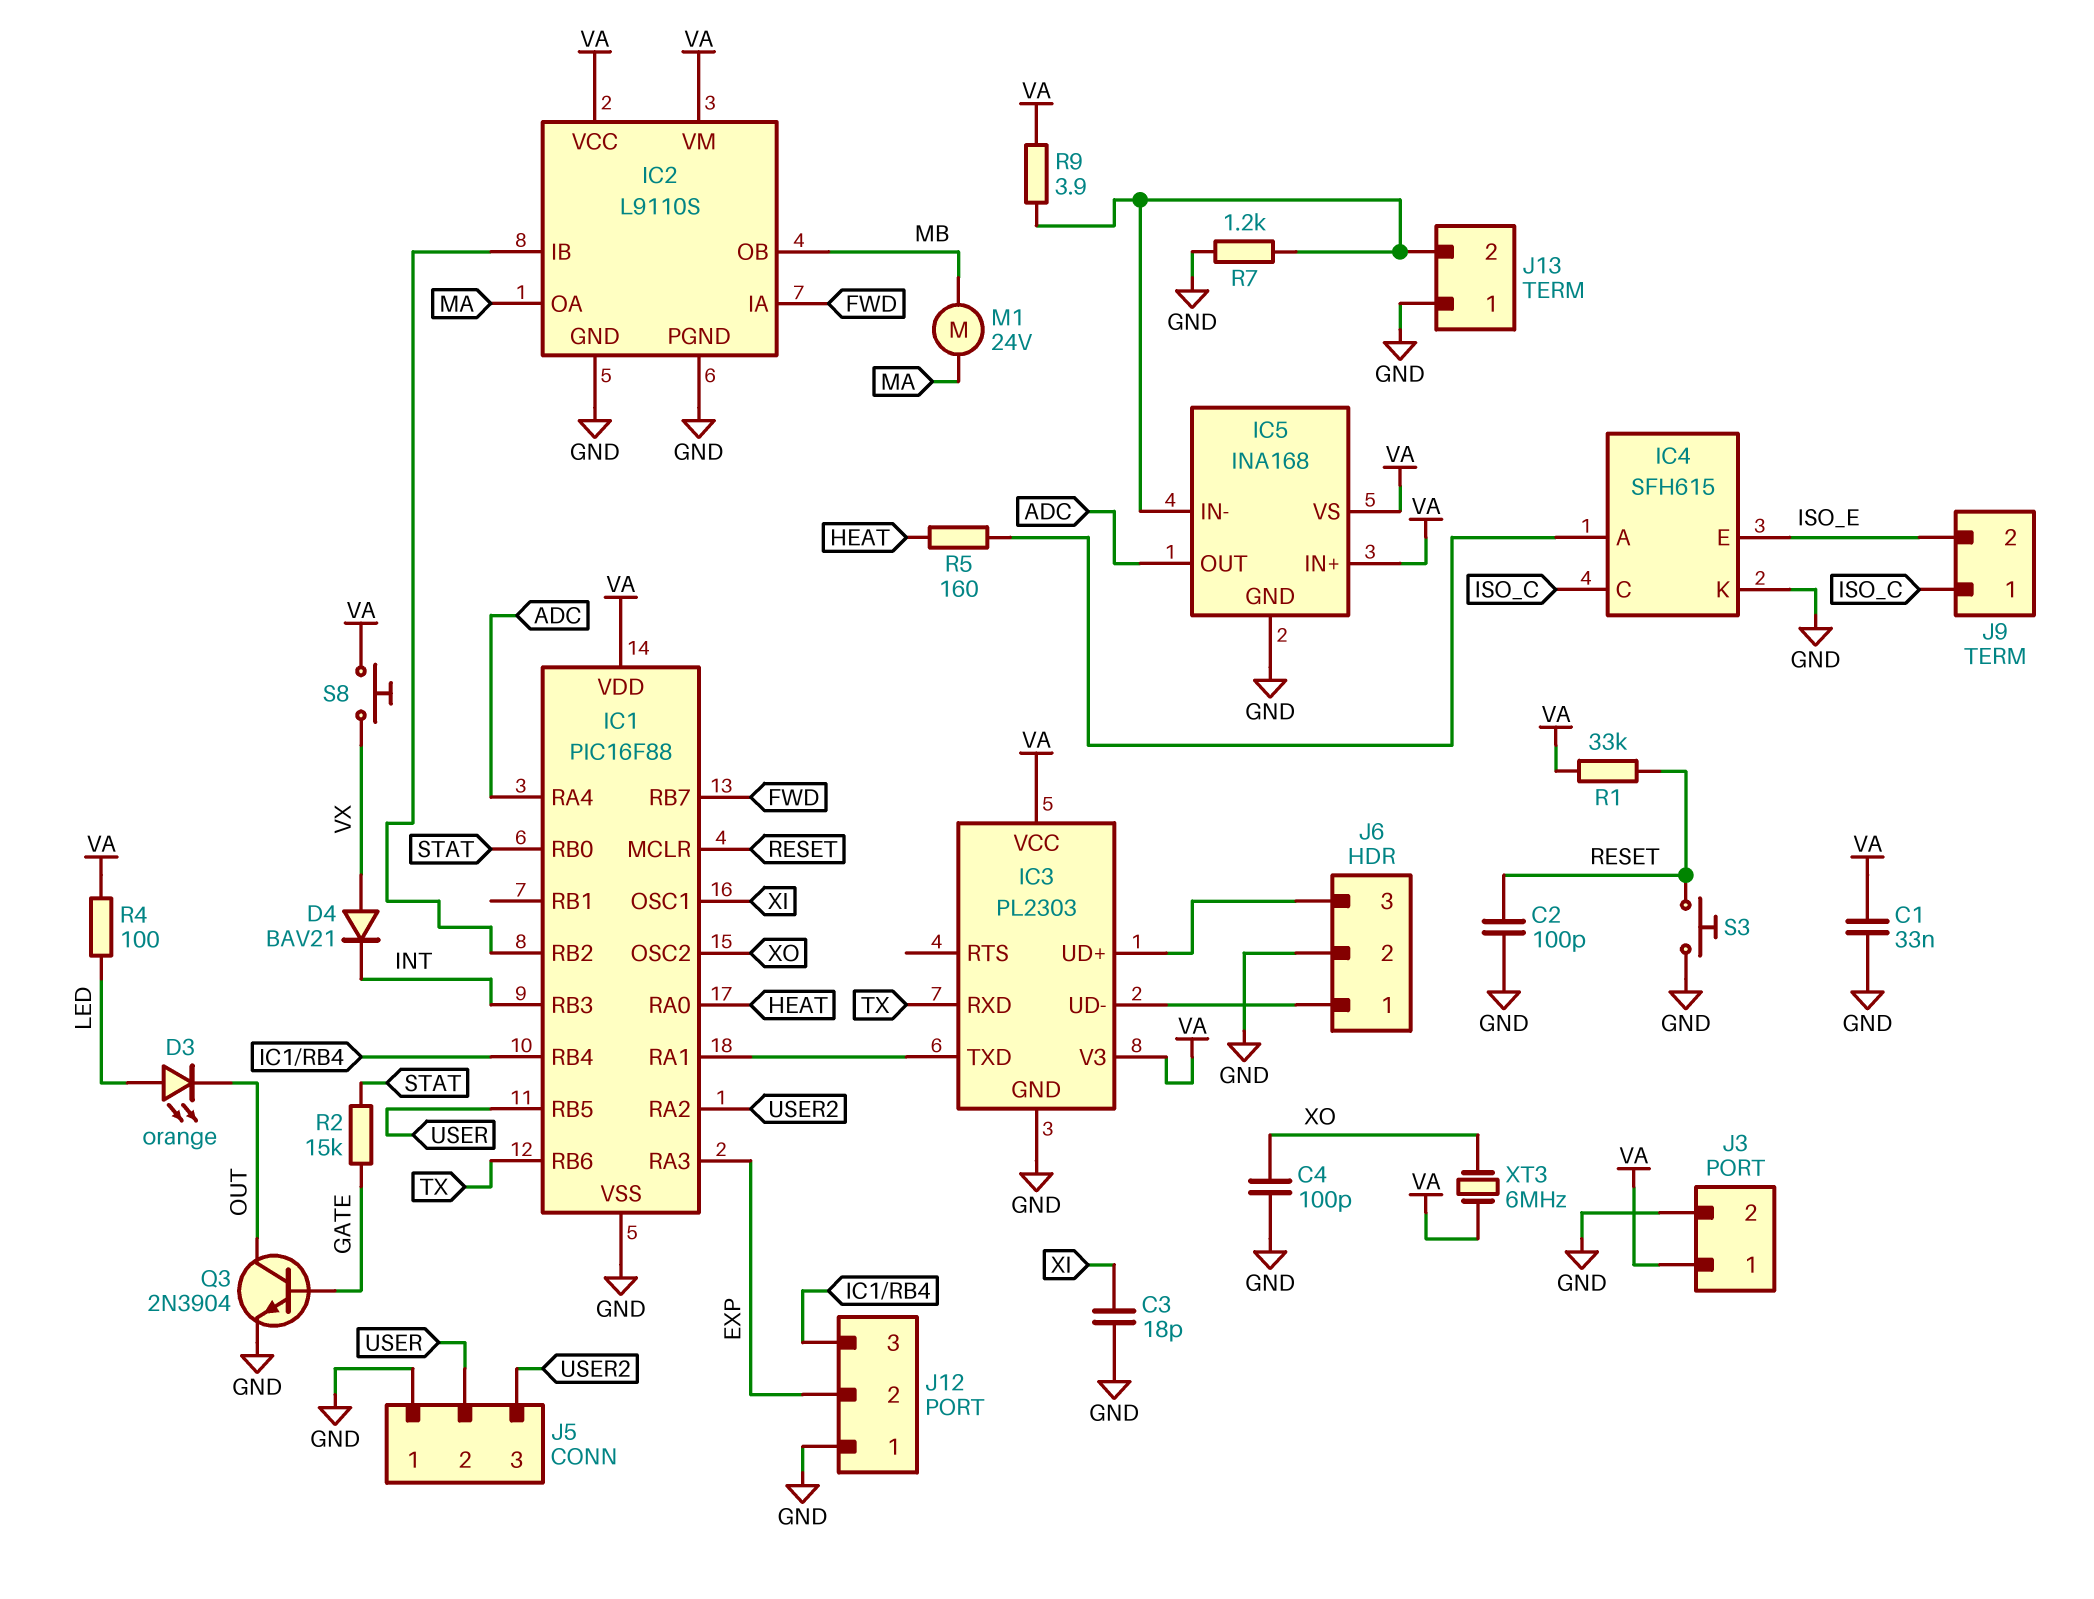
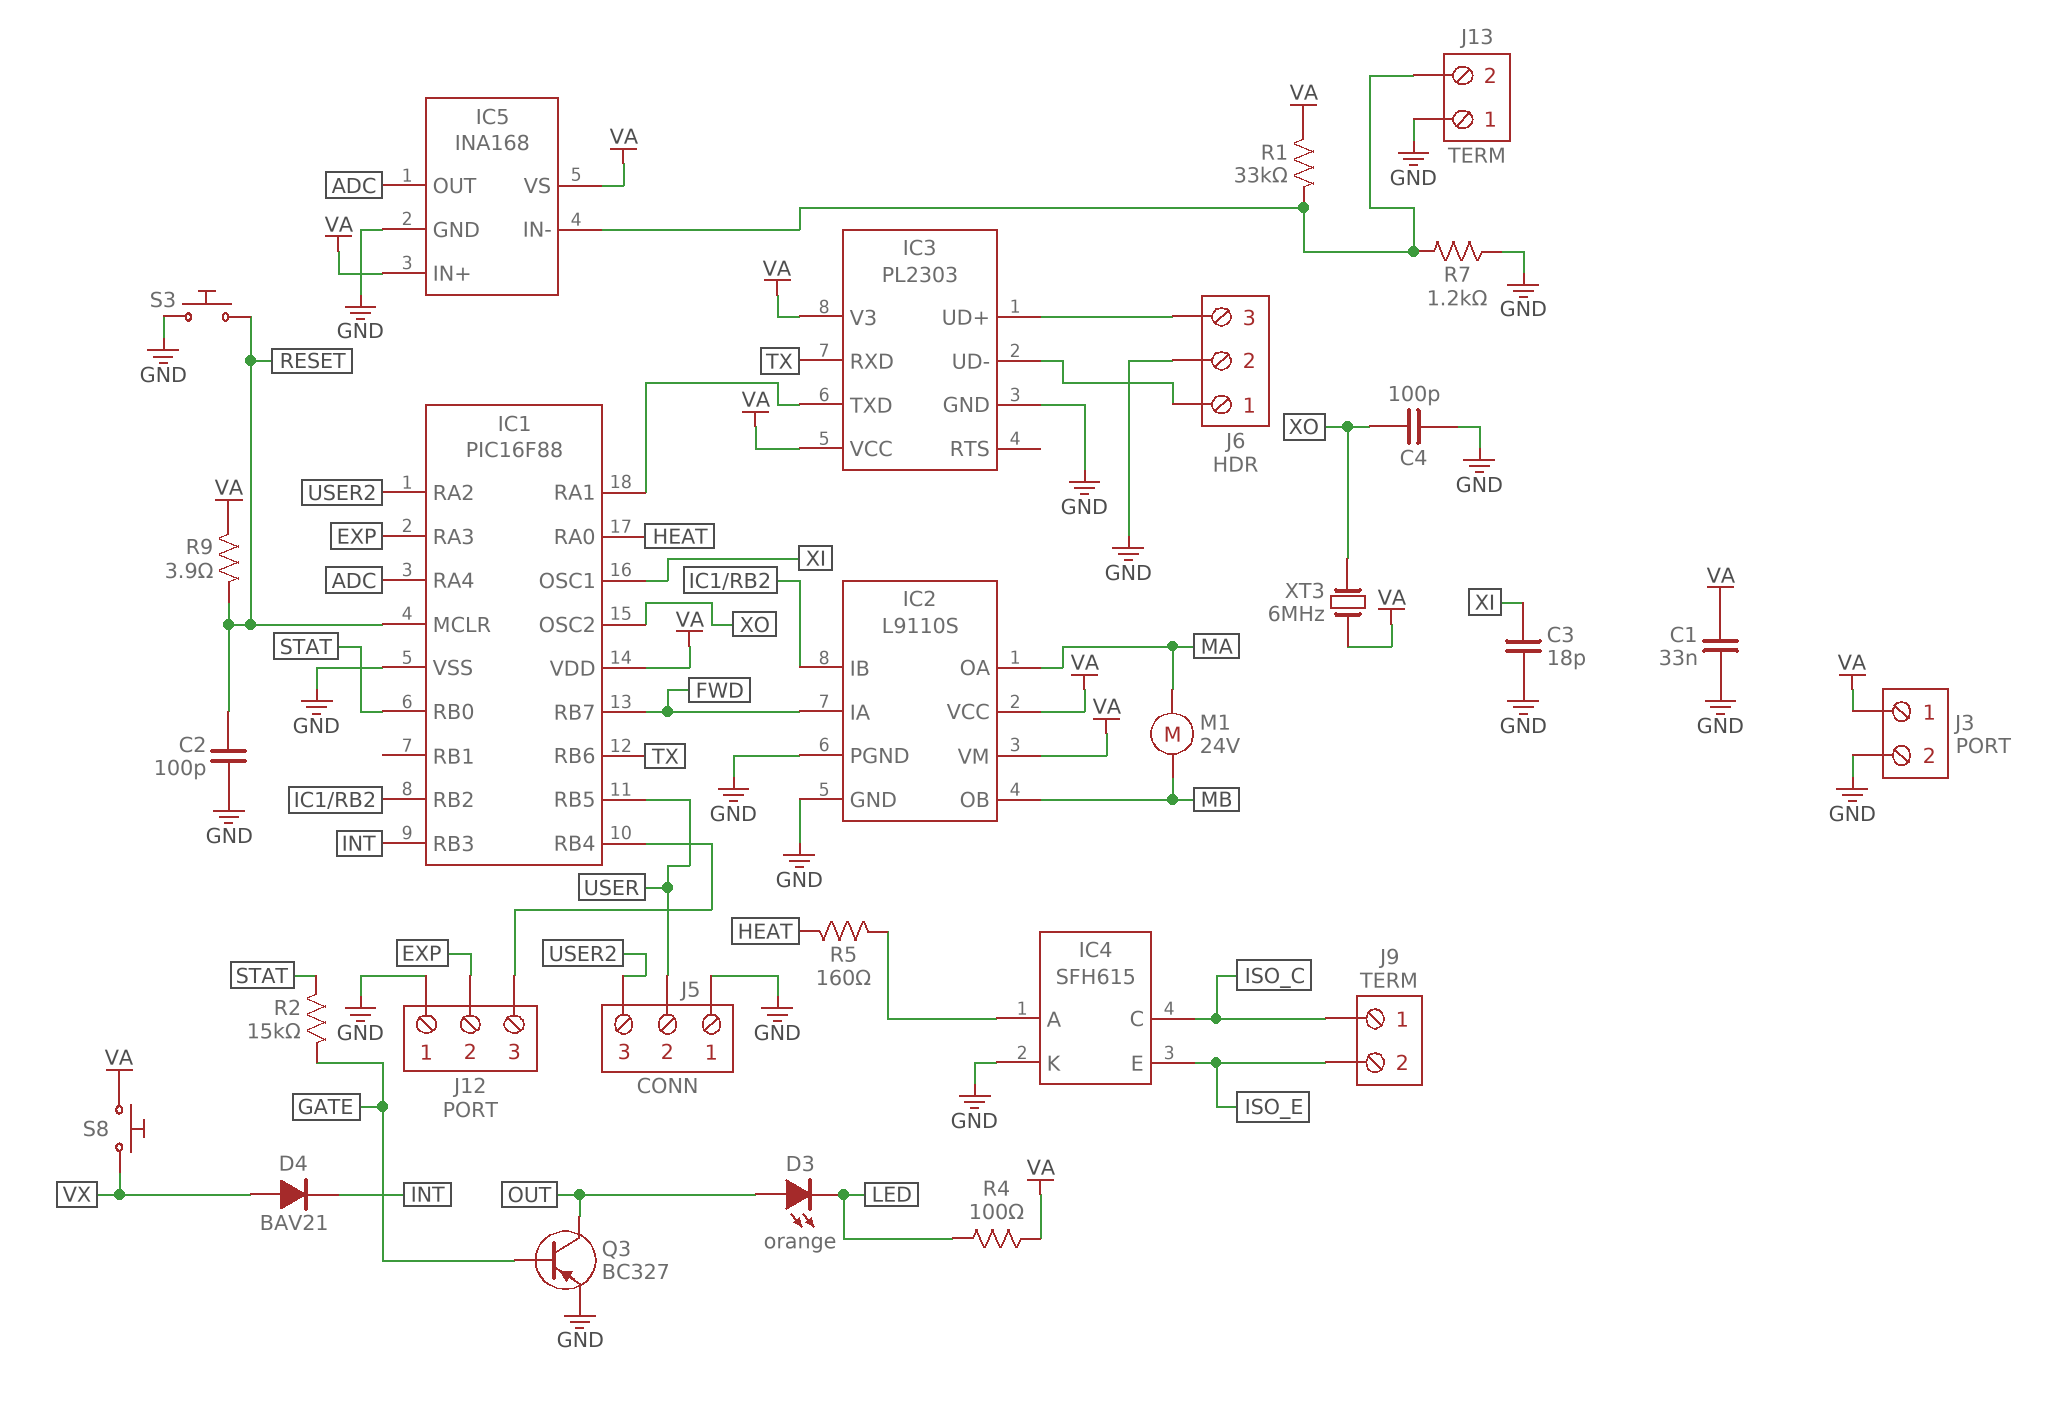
D3: LED orange (A LED, K OUT) -> LED orange (A OUT, K LED)
Q3: NPN 2N3904 (B GATE, C OUT, E GND) -> PNP BC327 (B GATE, C OUT, E GND)
R1: 33k (RESET, VA) -> 33k (IC5/IN-, VA)
R9: 3.9 (IC5/IN-, VA) -> 3.9 (RESET, VA)

